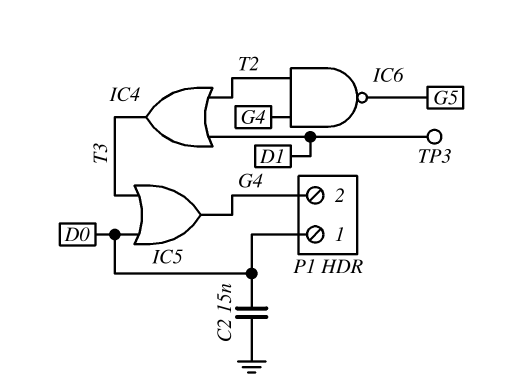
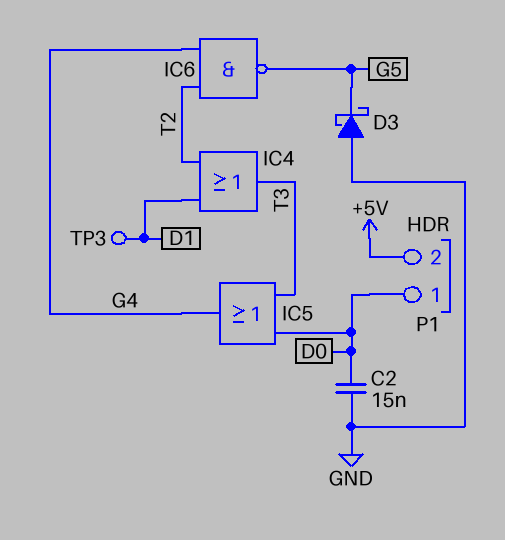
D3: none -> schottky (A GND, K G5)
P1 pin 2: G4 -> +5V

